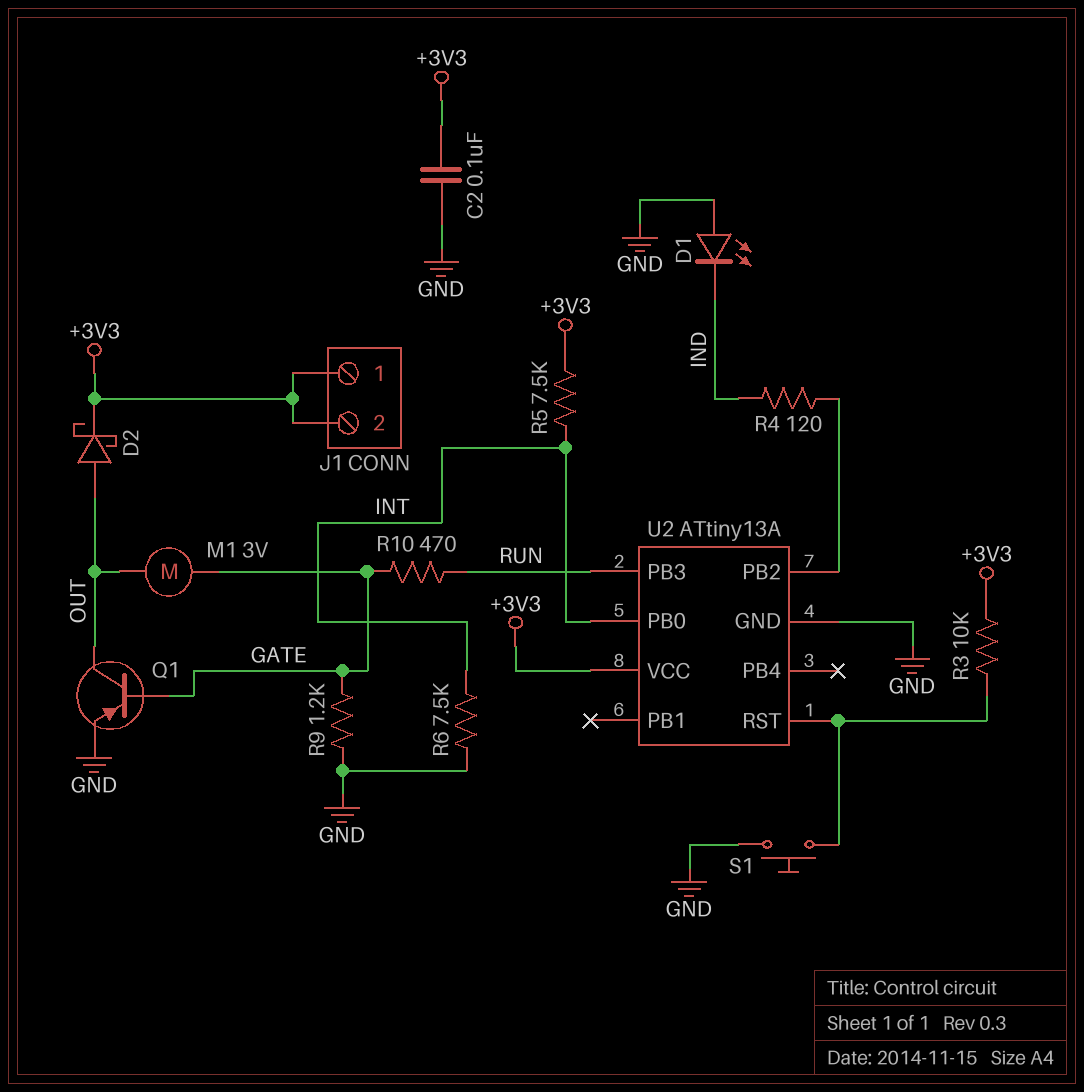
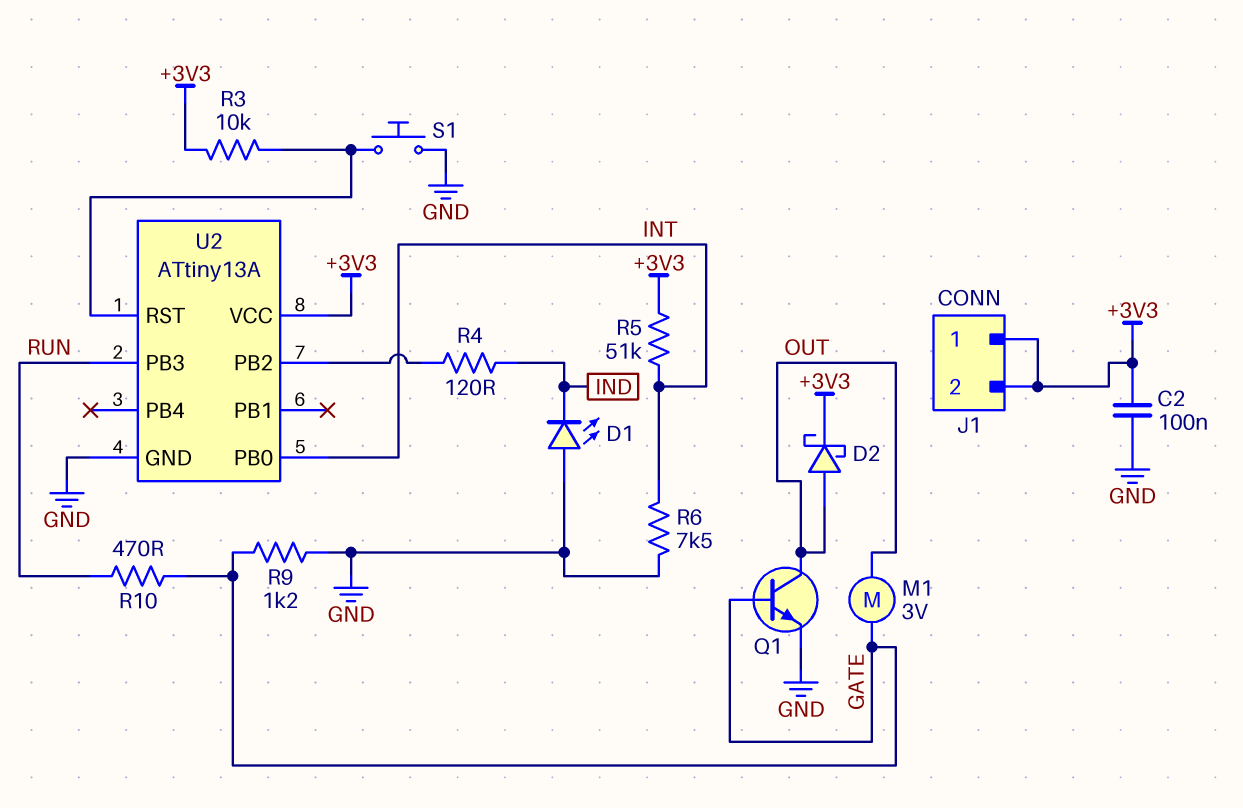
Q1: PNP (B GATE, C OUT, E GND) -> NPN (B GATE, C OUT, E GND)
R5: 7.5k (+3V3, INT) -> 51k (+3V3, INT)

